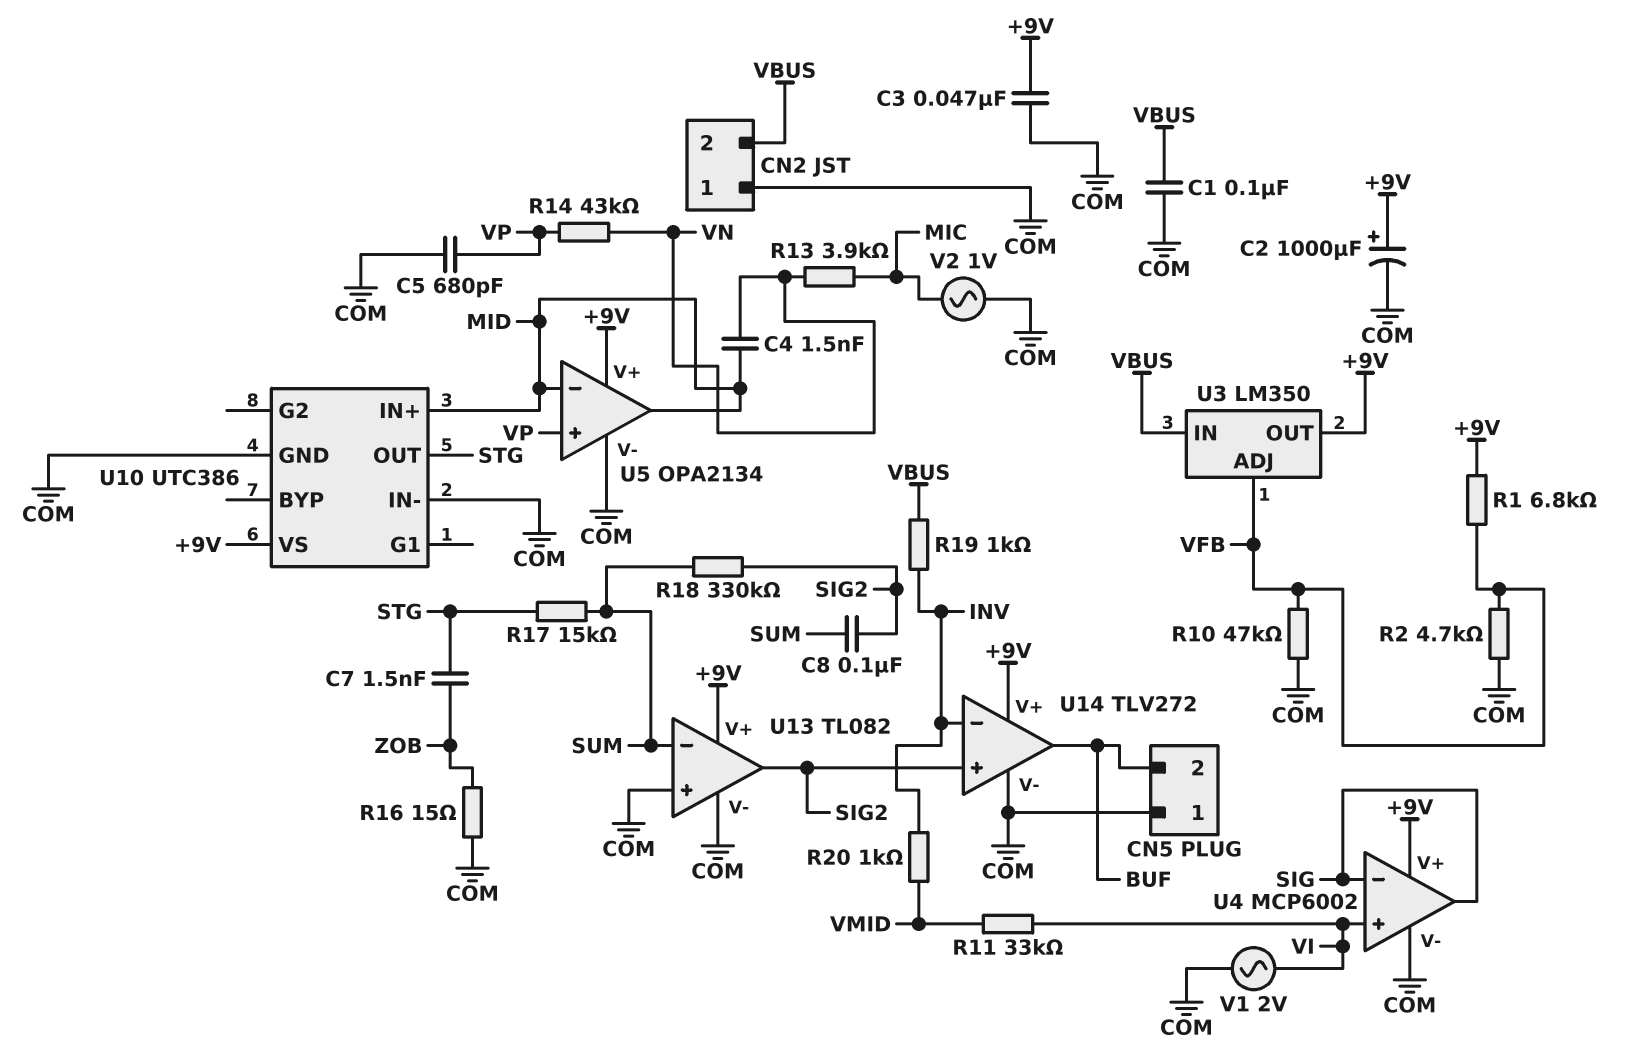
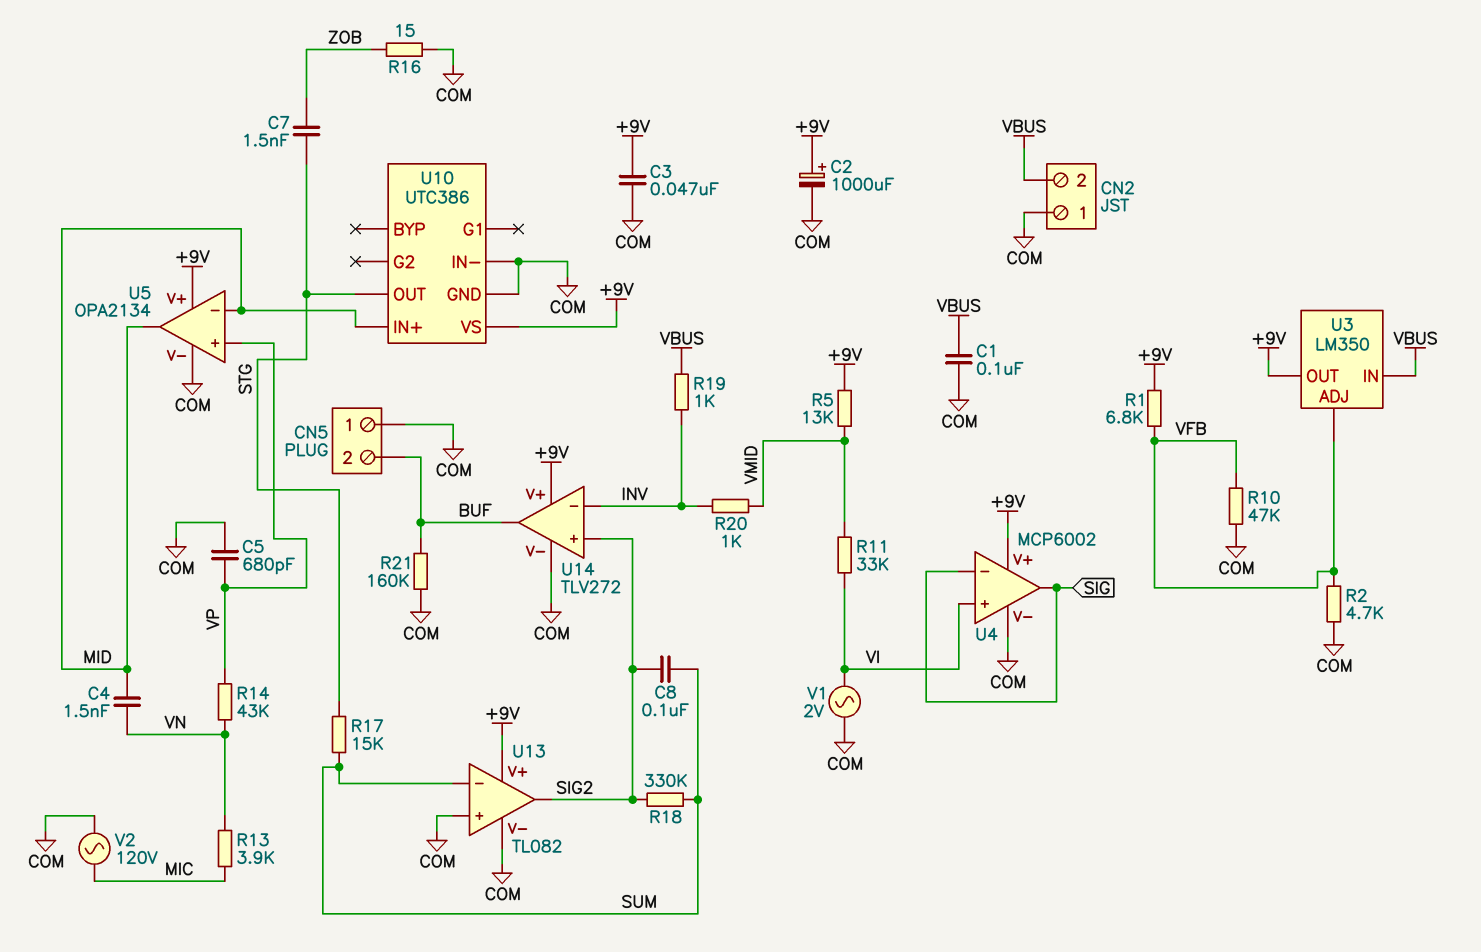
R5: none -> 13k (+9V, VMID)
R21: none -> 160k (BUF, COM)
V2: AC 1V (COM, MIC) -> AC 120V (COM, MIC)

